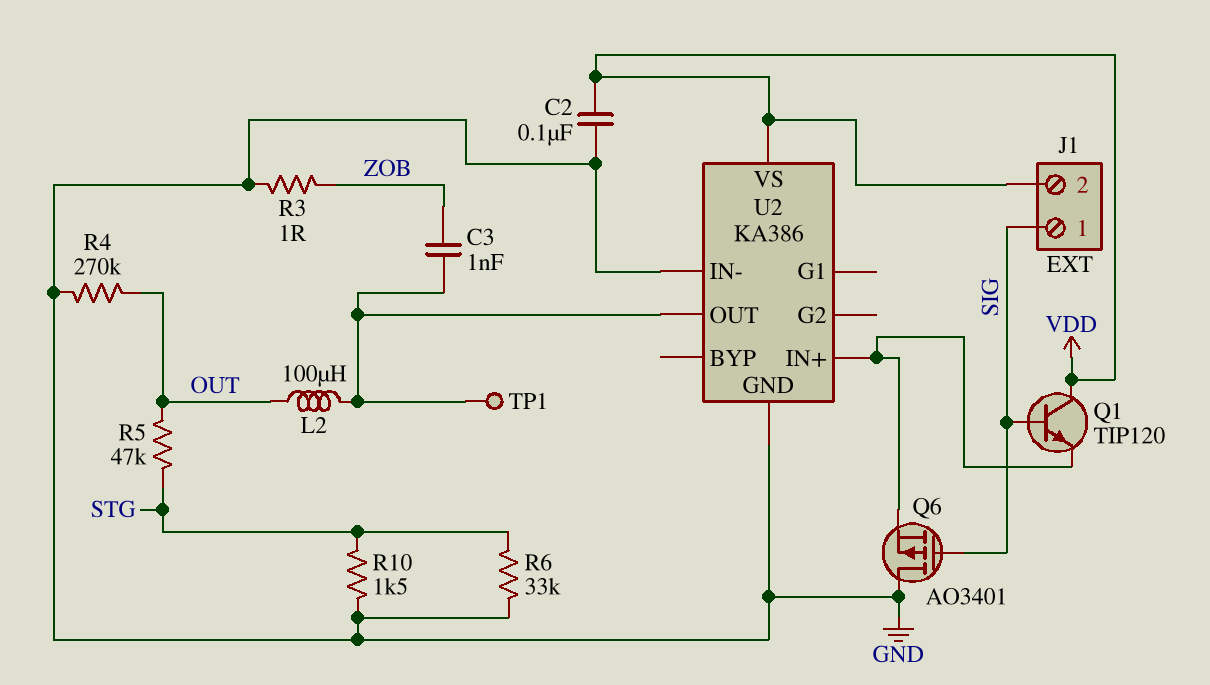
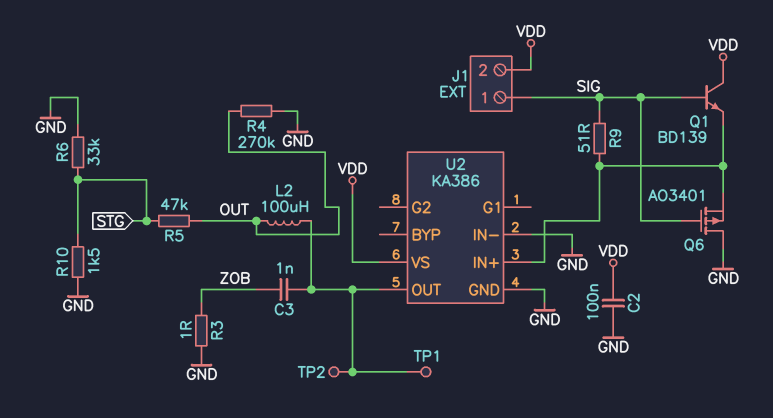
Q1: NPN TIP120 (B SIG, C VDD, E U2/IN+) -> NPN BD139 (B SIG, C VDD, E U2/IN+)
R9: none -> 51 (SIG, U2/IN+)
TP2: none -> test point (U2/OUT)

